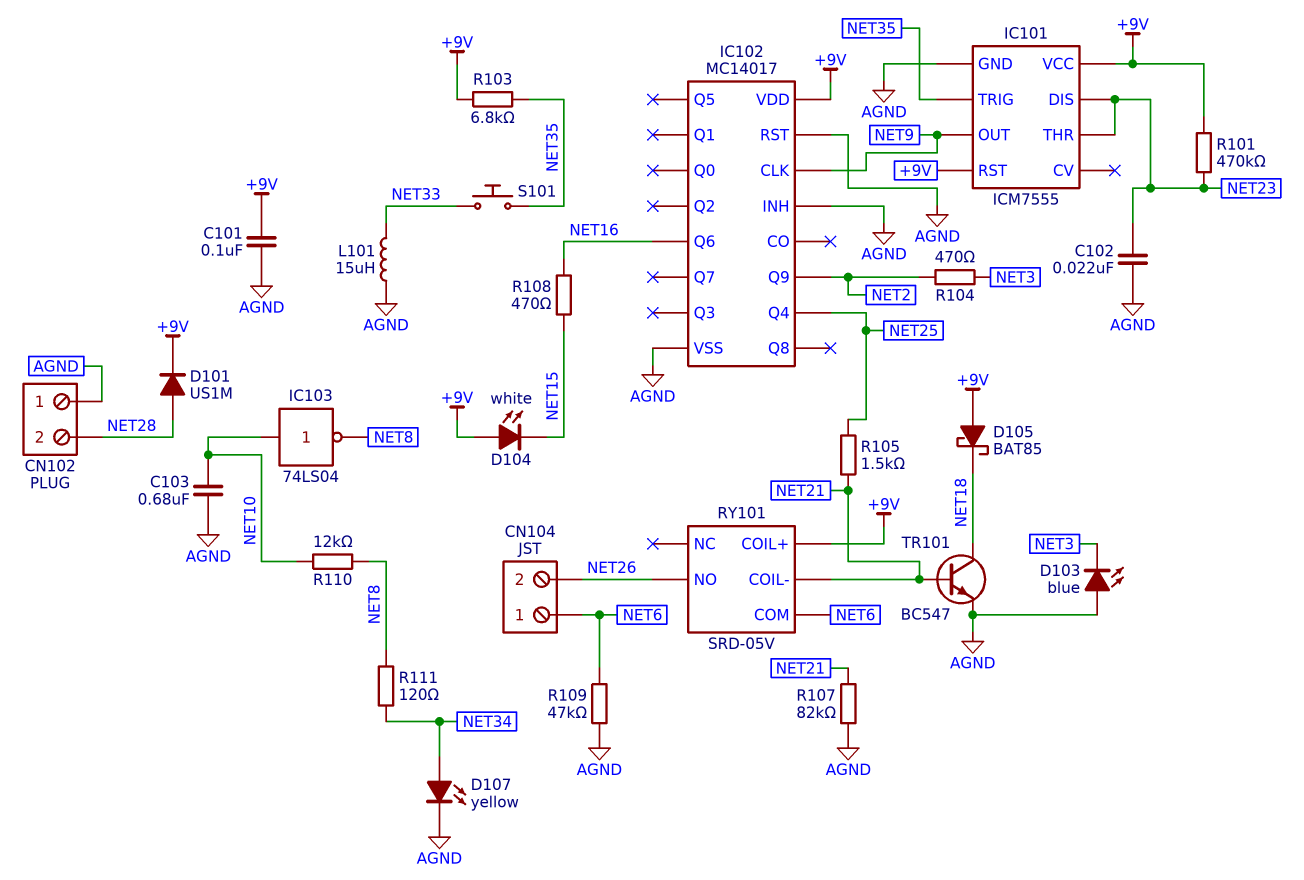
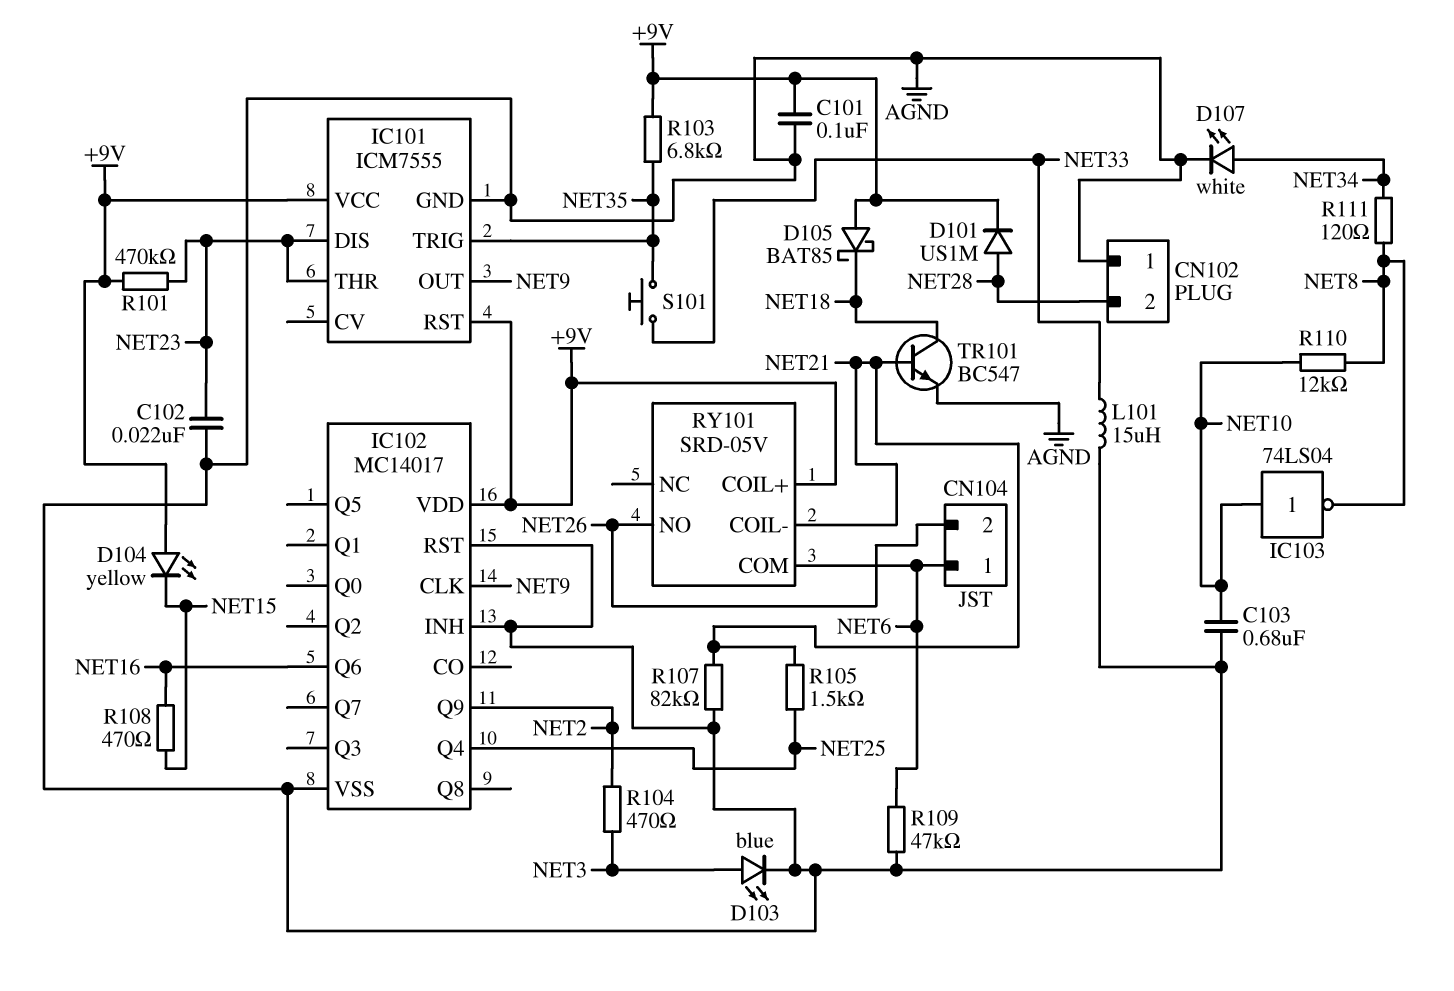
D103: LED blue (A AGND, K NET3) -> LED blue (A NET3, K AGND)
D104: LED white (A +9V, K NET15) -> LED yellow (A +9V, K NET15)
D107: LED yellow (A NET34, K AGND) -> LED white (A NET34, K AGND)

